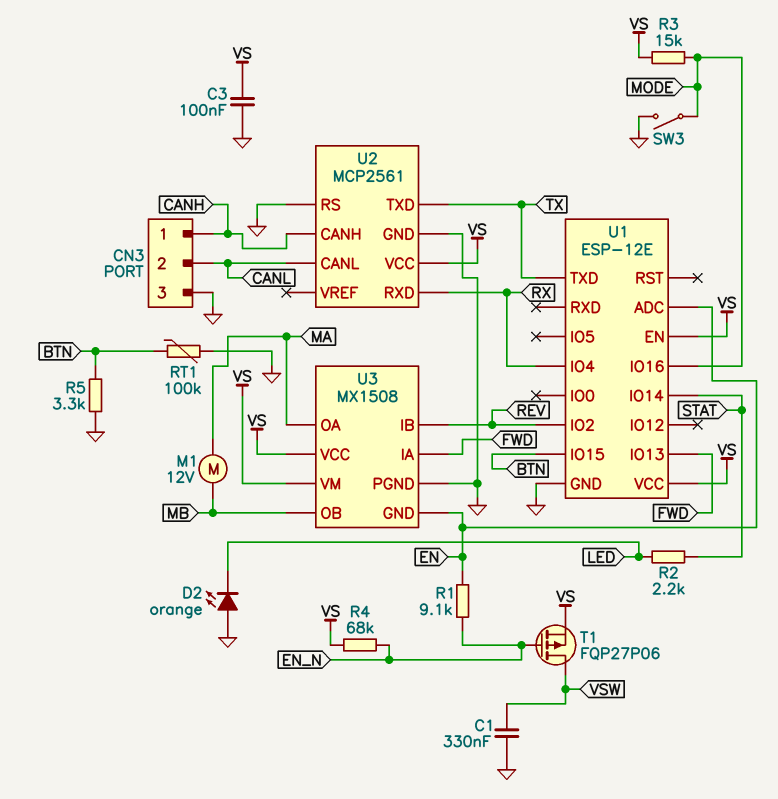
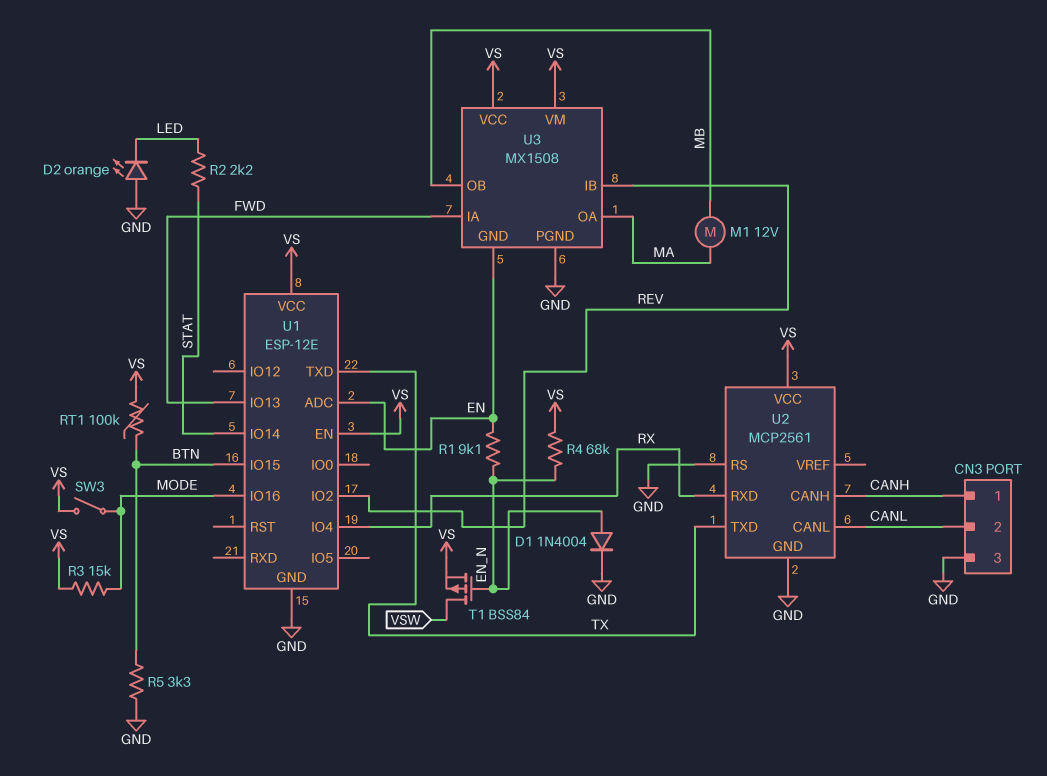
C1: 330nF (GND, VSW) -> none
C3: 100nF (GND, VS) -> none
D1: none -> diode 1N4004 (A EN_N, K GND)
RT1: 100k (BTN, GND) -> 100k (BTN, VS)
SW3: switch (GND, MODE) -> switch (MODE, VS)
T1: PMOS FQP27P06 (G EN_N, D VSW, S VS) -> PMOS BSS84 (G EN_N, D VSW, S VS)

